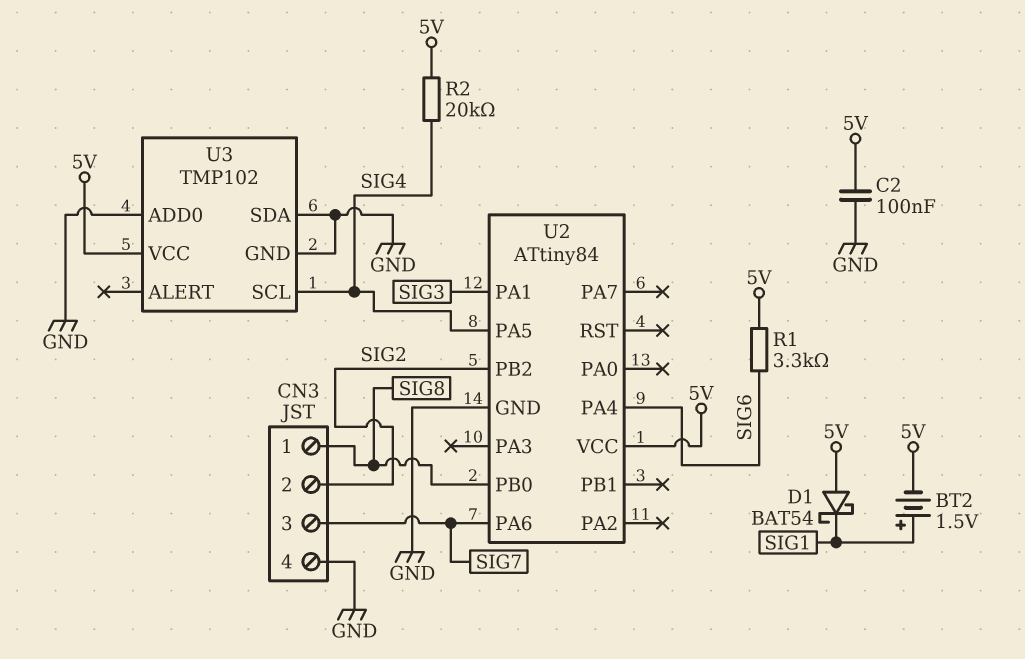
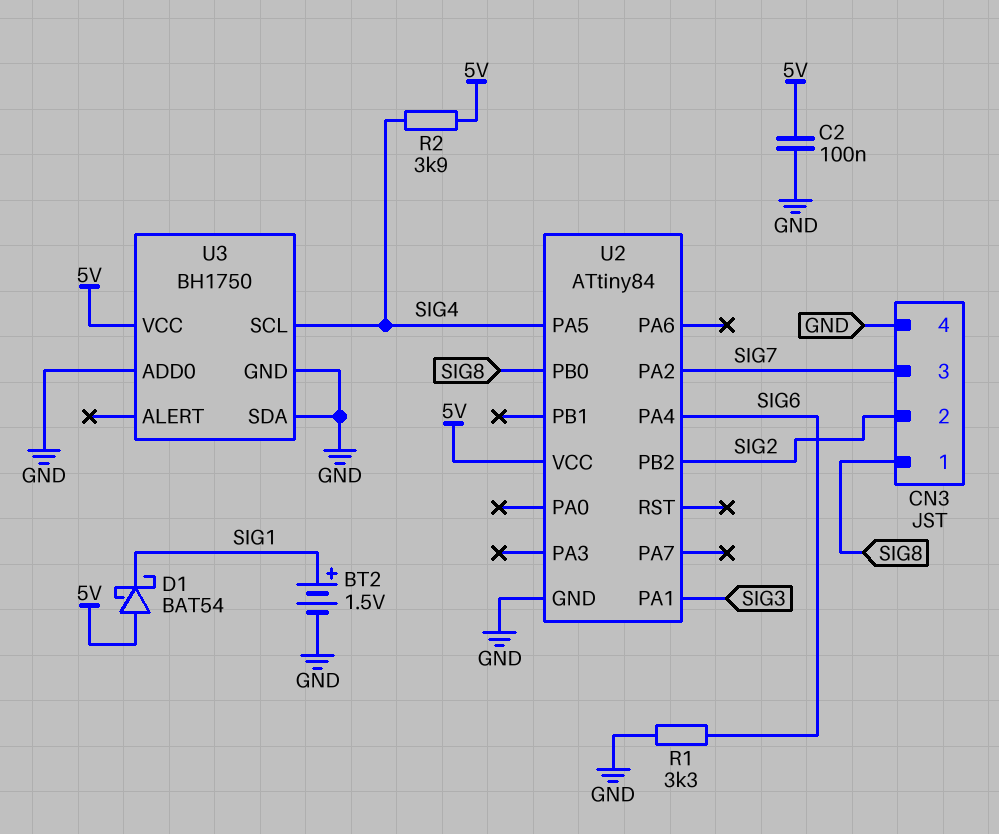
BT2: 1.5V (plus SIG1, minus 5V) -> 1.5V (plus SIG1, minus GND)
R1: 3.3k (5V, SIG6) -> 3.3k (GND, SIG6)
R2: 20k (5V, SIG4) -> 3.9k (5V, SIG4)
U2 pin PA2: none -> SIG7
U2 pin PA6: SIG7 -> none
U3: TMP102 -> BH1750

